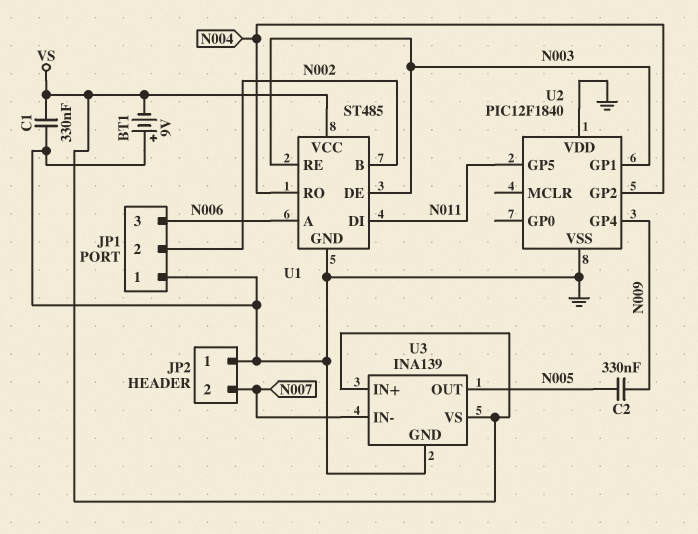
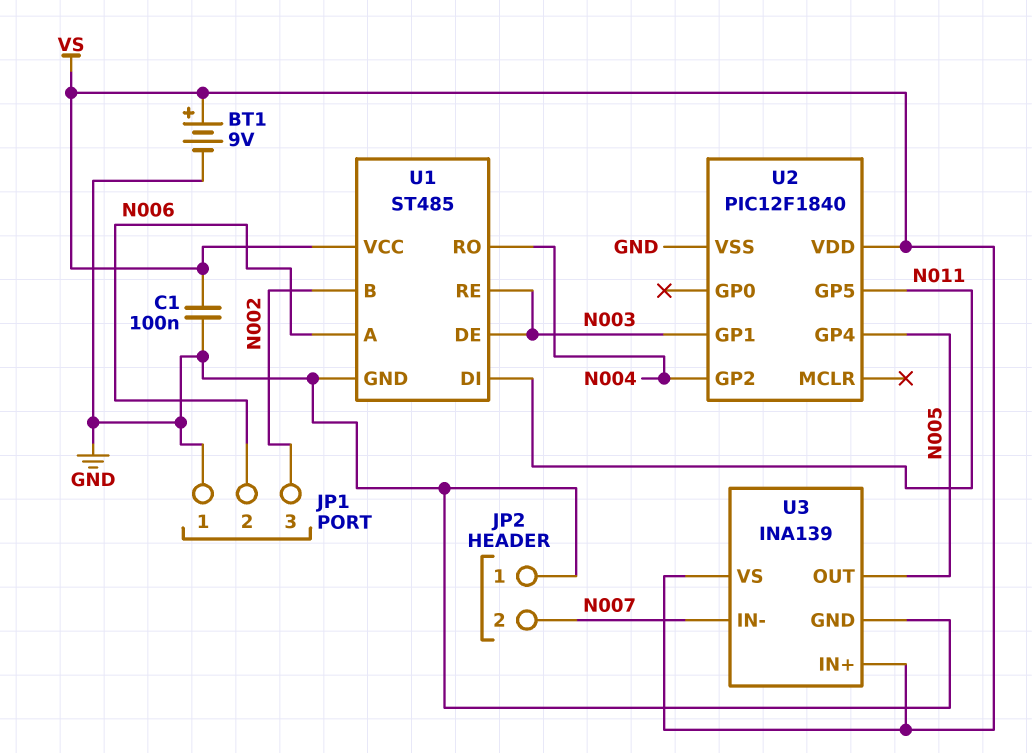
BT1: 9V (plus GND, minus VS) -> 9V (plus VS, minus GND)
C1: 330nF (GND, VS) -> 100nF (GND, VS)
C2: 330nF (N005, N009) -> none
JP1 pin 2: N002 -> N006
JP1 pin 3: N006 -> N002
U2 pin GP4: N009 -> N005
U2 pin VDD: GND -> VS

